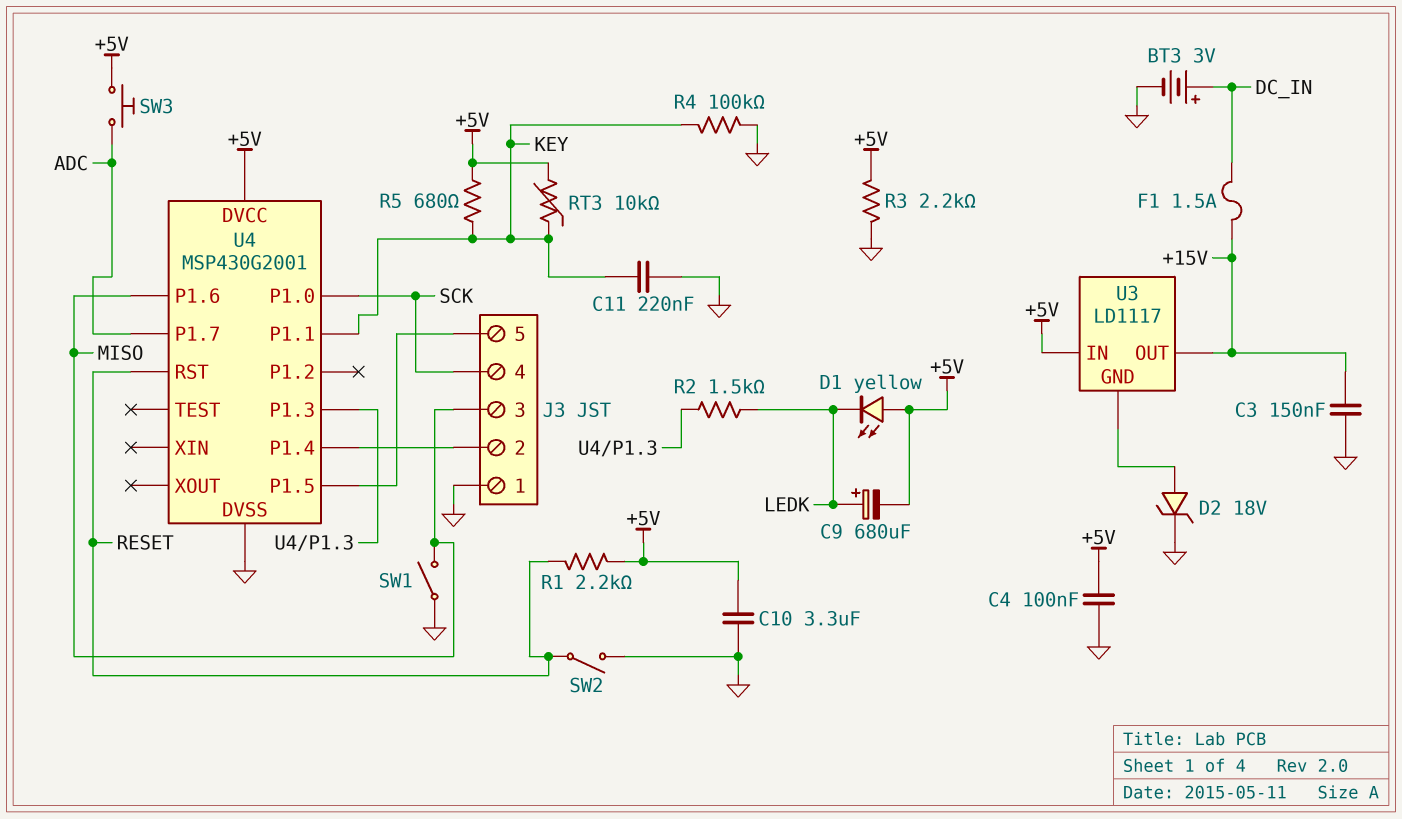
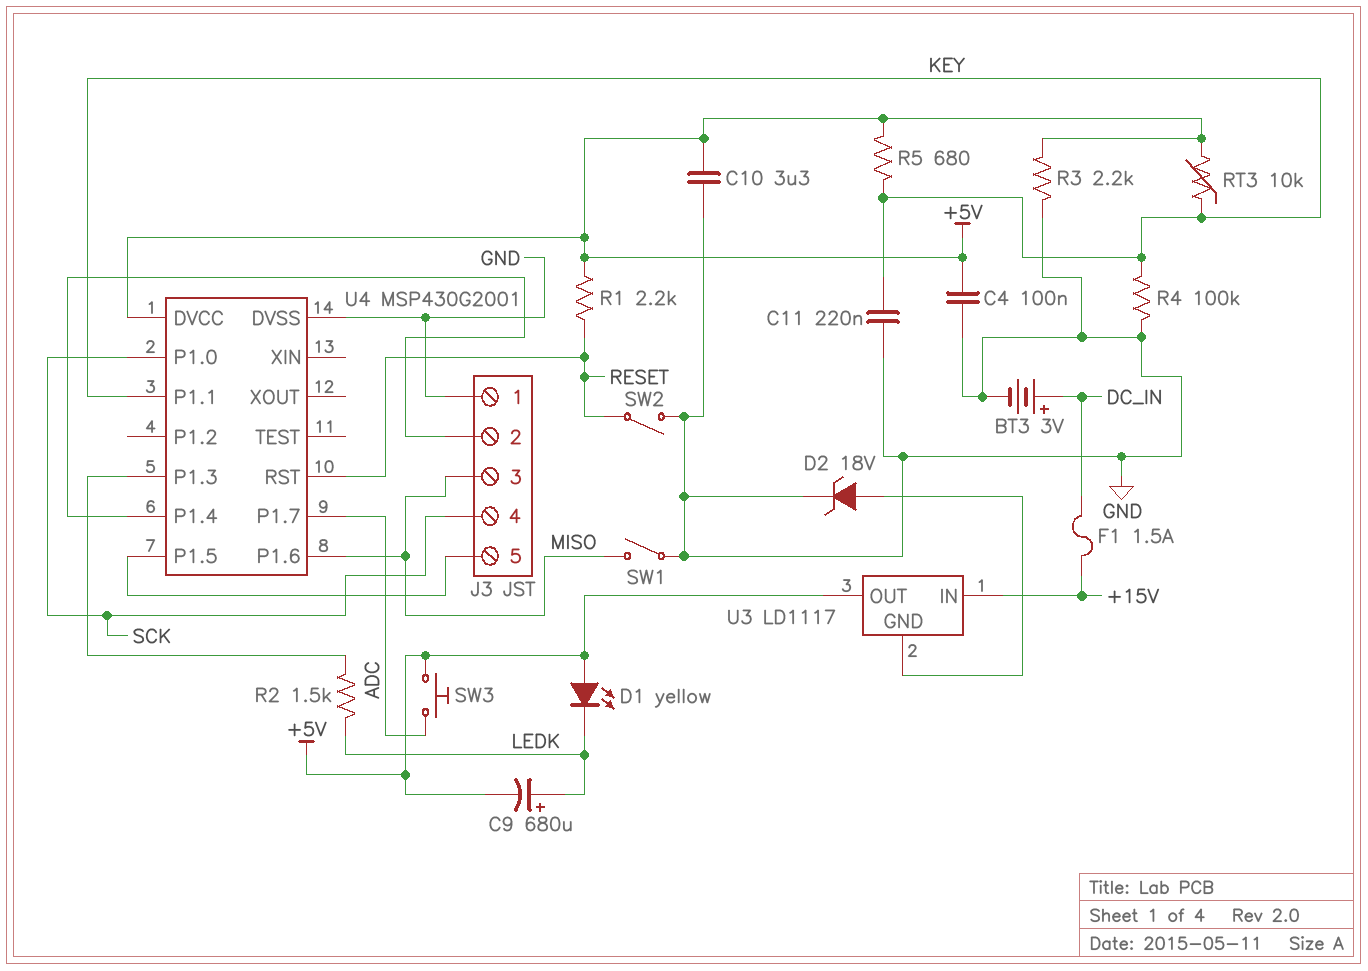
C3: 150nF (+15V, GND) -> none
U3 pin IN: +5V -> +15V
U3 pin OUT: +15V -> +5V

